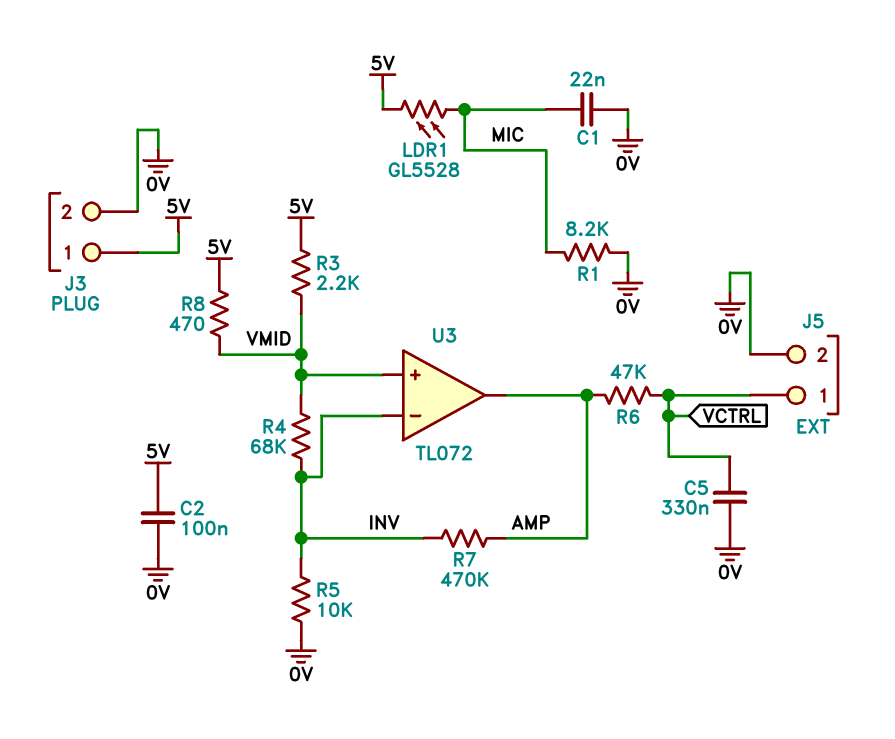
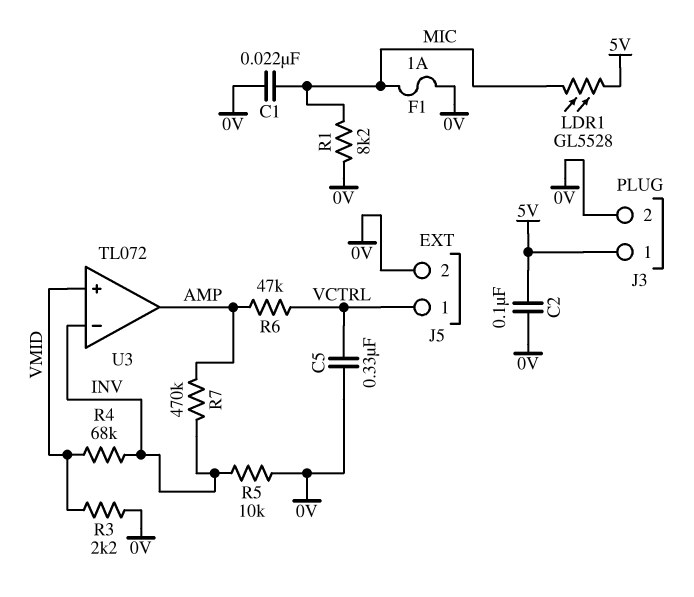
F1: none -> 1A (0V, MIC)
R3: 2.2k (5V, VMID) -> 2.2k (0V, VMID)
R8: 470 (5V, VMID) -> none

